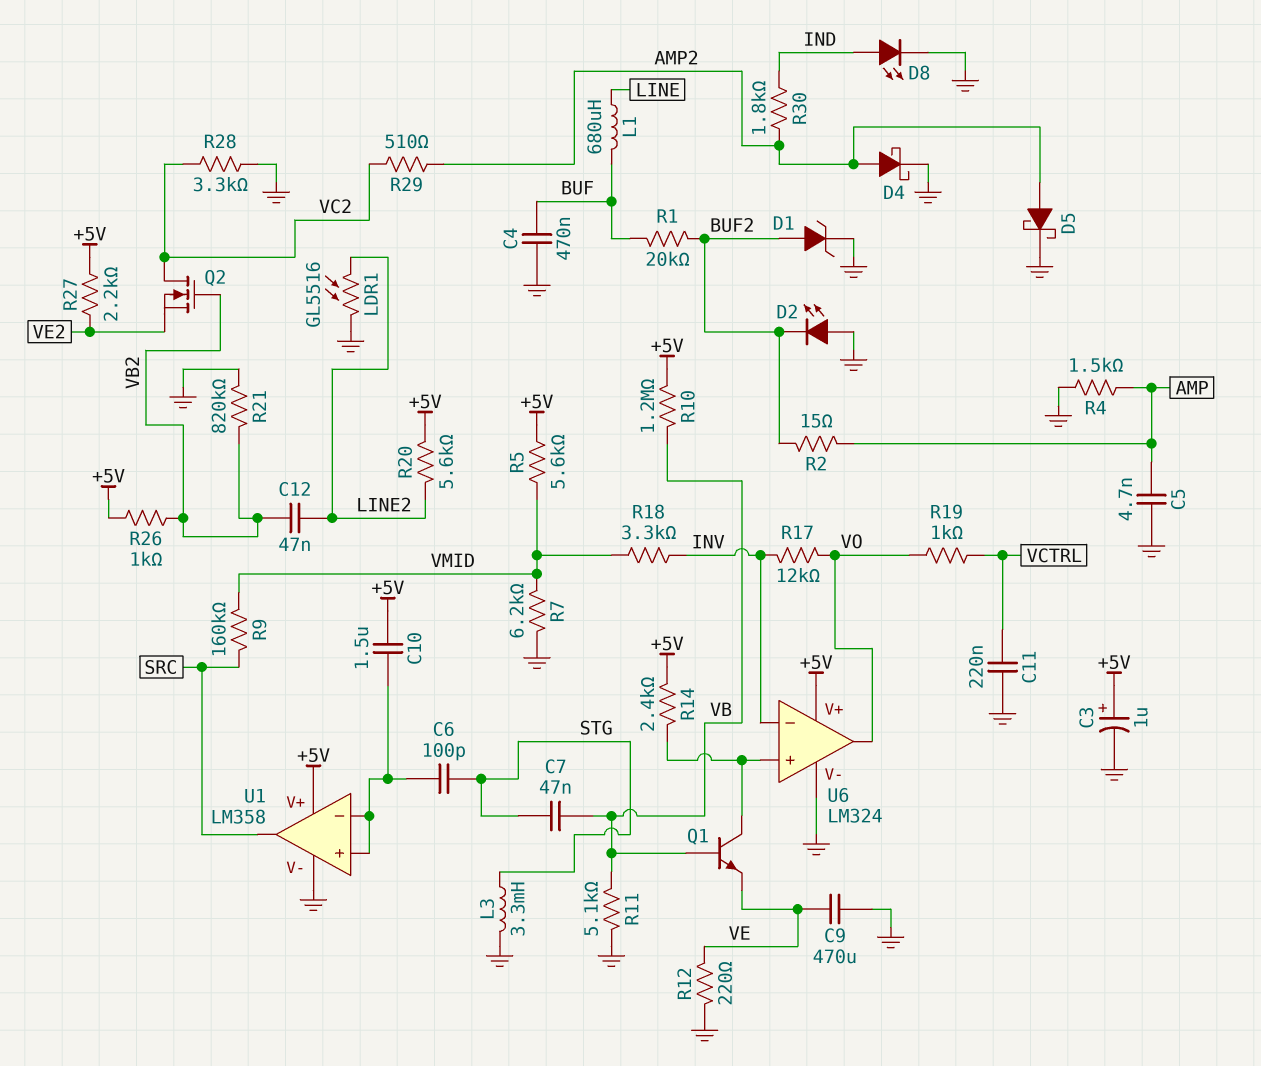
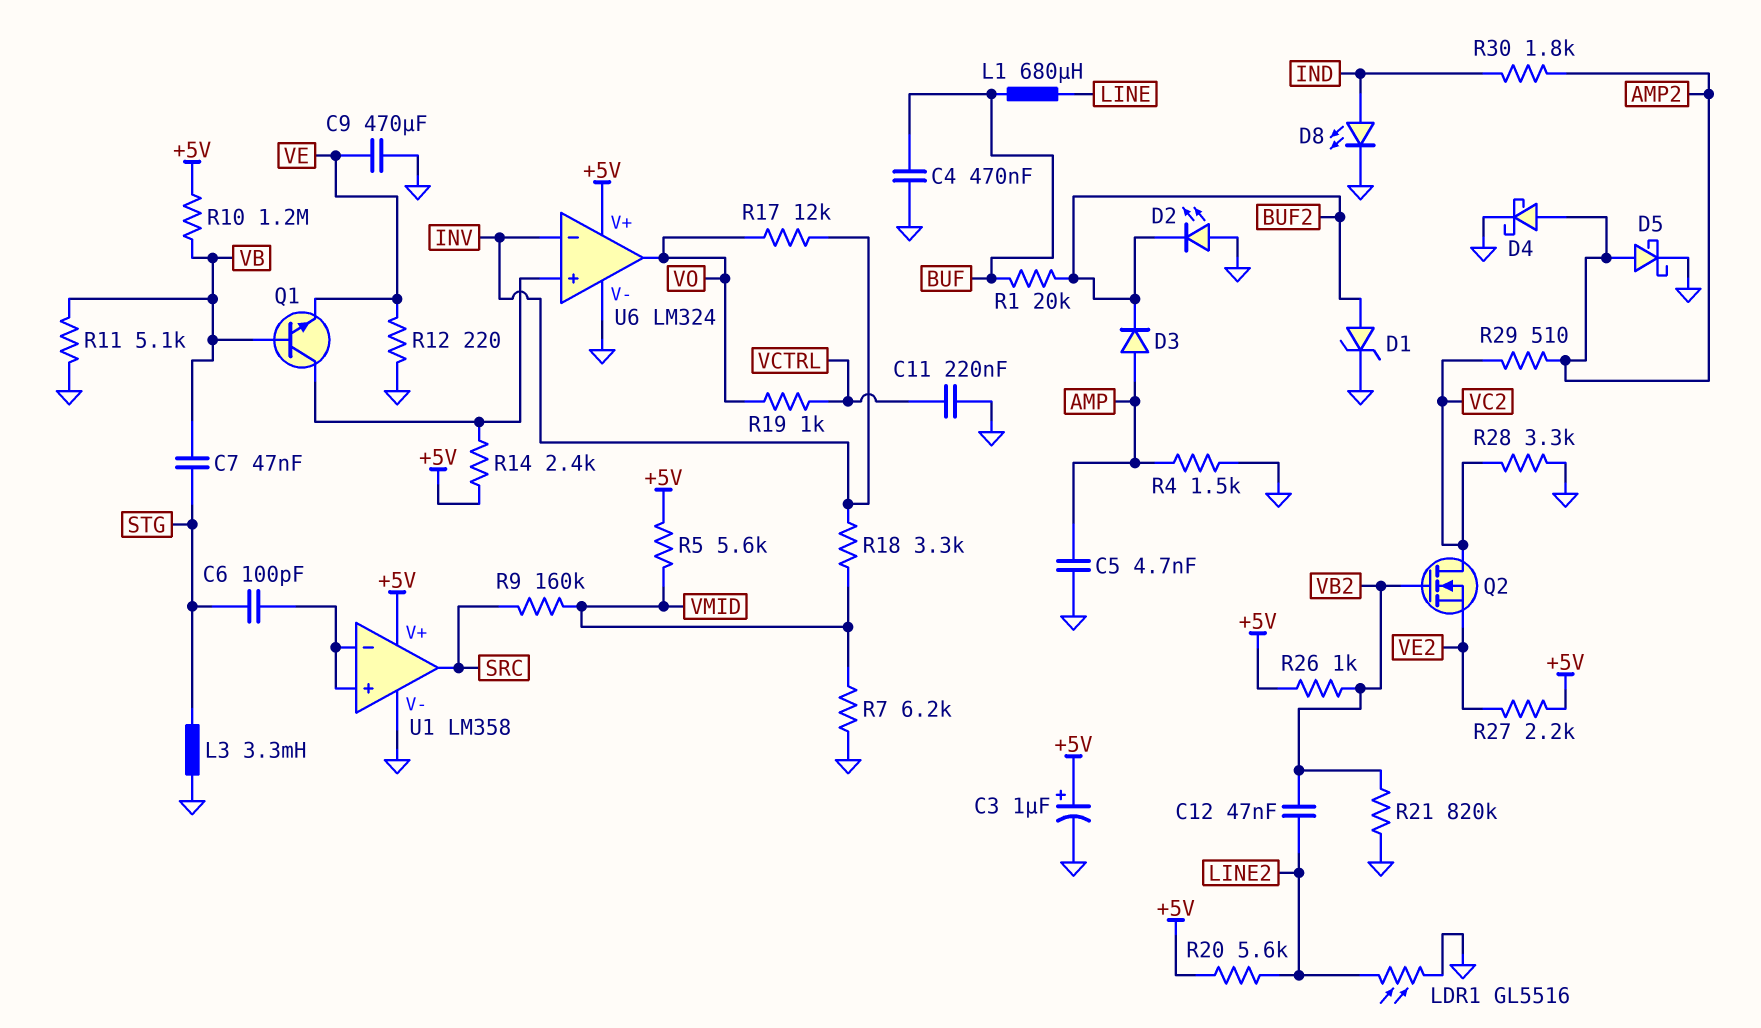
C10: 1.5uF (+5V, U1/in+) -> none
D3: none -> diode (A AMP, K BUF2)
R2: 15 (AMP, BUF2) -> none

